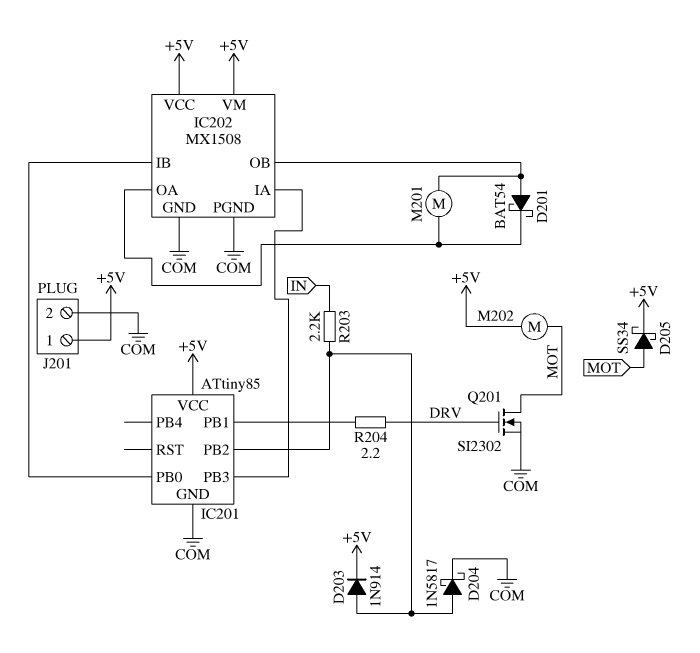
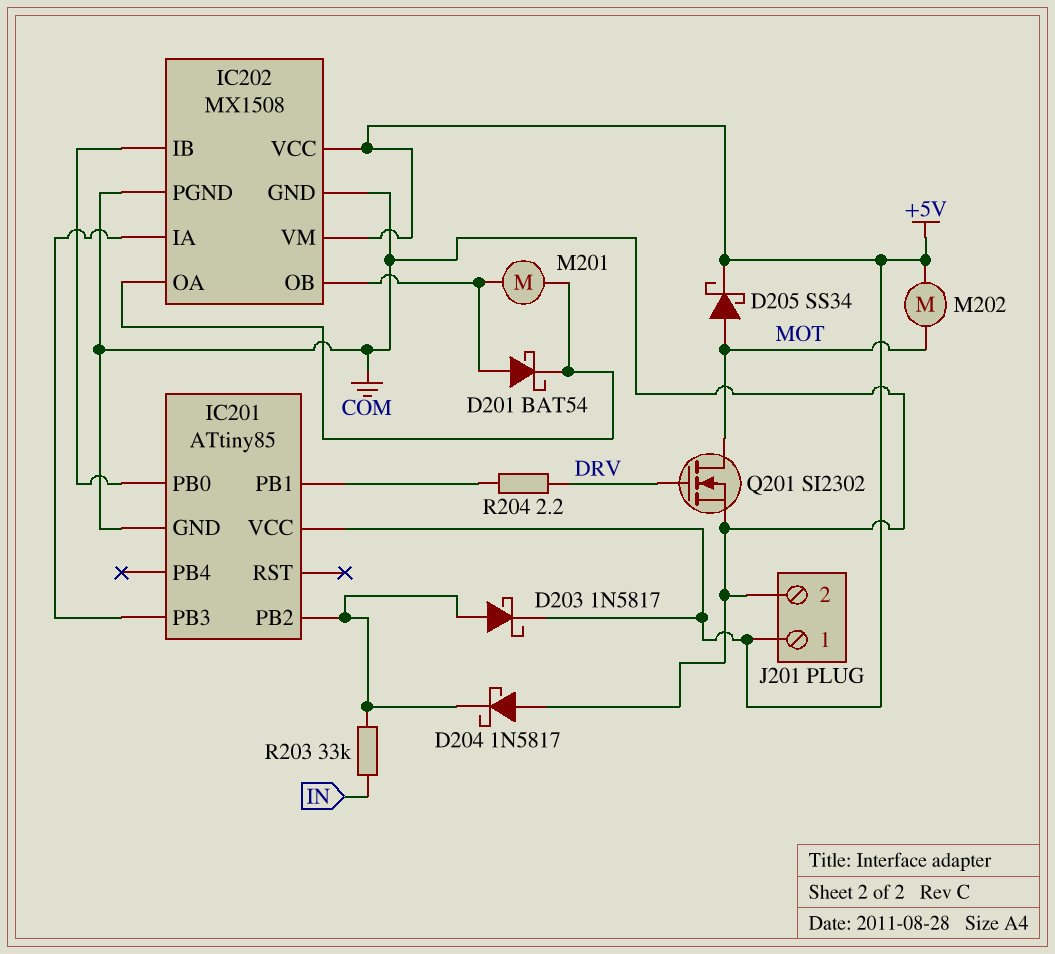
D203: diode 1N914 (A IC201/PB2, K +5V) -> schottky 1N5817 (A IC201/PB2, K +5V)
D204: schottky 1N5817 (A IC201/PB2, K COM) -> schottky 1N5817 (A COM, K IC201/PB2)
R203: 2.2k (IC201/PB2, IN) -> 33k (IC201/PB2, IN)

